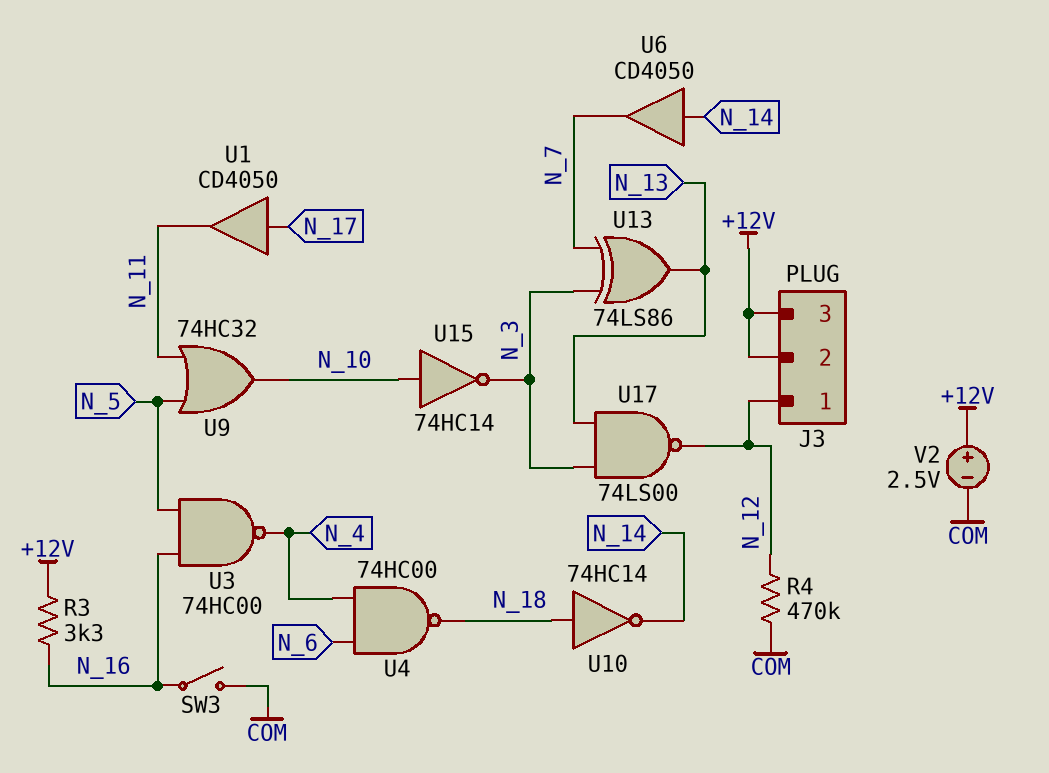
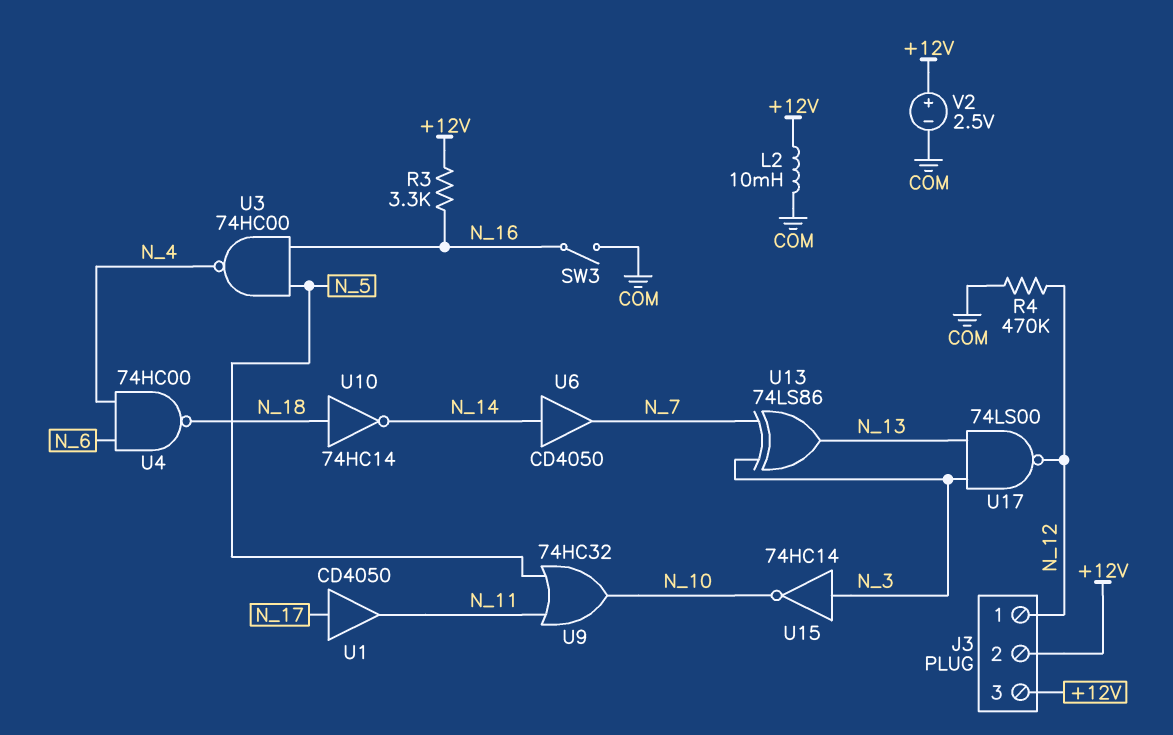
L2: none -> 10mH (+12V, COM)
U15: NOT 74HC14 (in N_10, out N_3) -> NOT 74HC14 (in N_3, out N_10)

